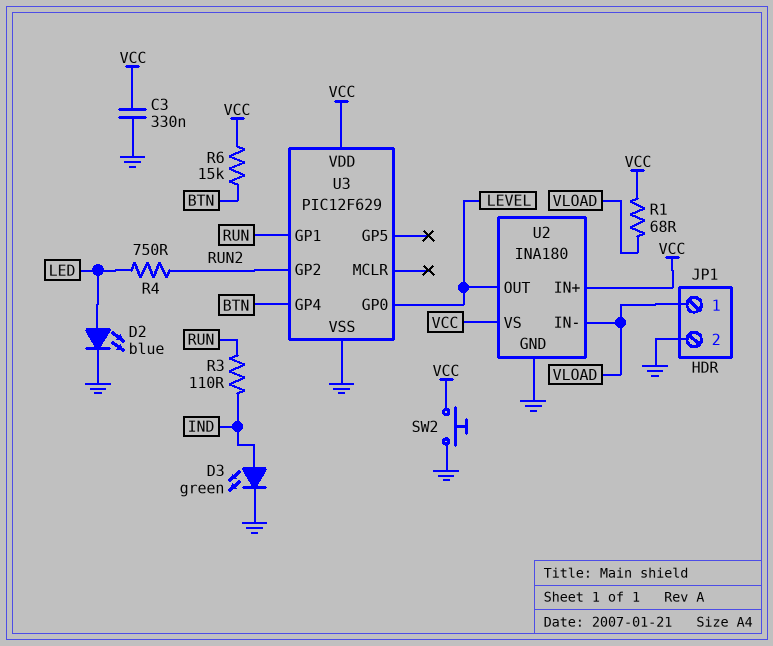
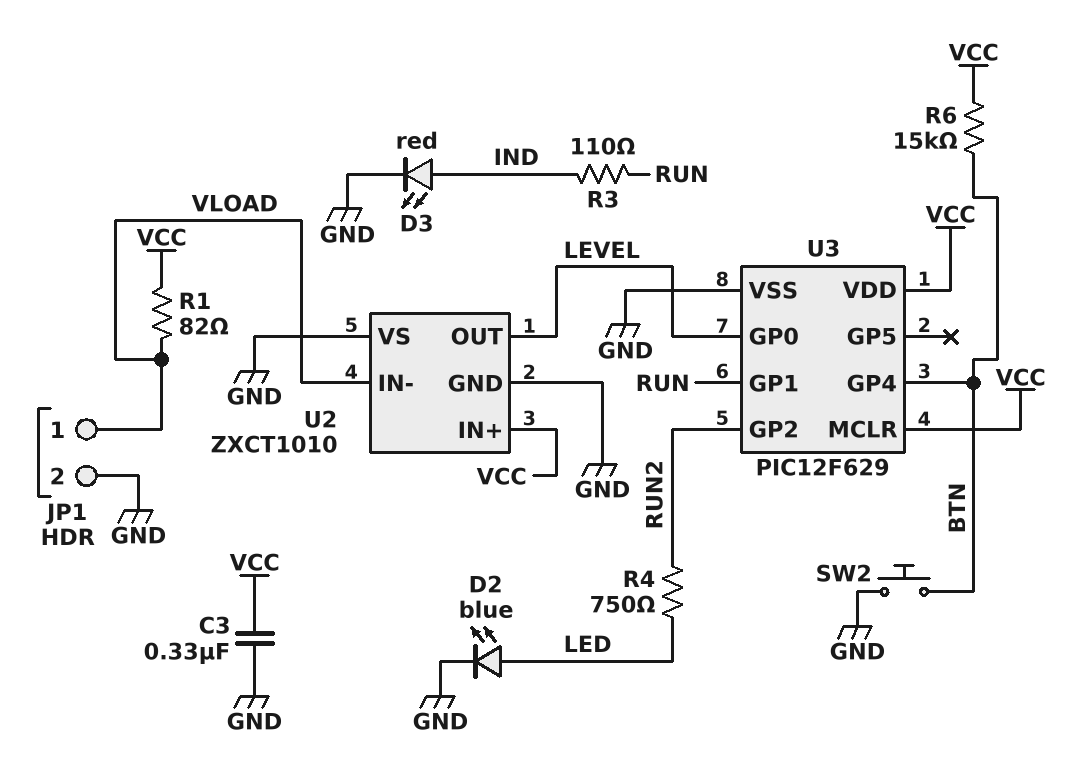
D3: LED green (A IND, K GND) -> LED red (A IND, K GND)
R1: 68 (VCC, VLOAD) -> 82 (VCC, VLOAD)
SW2: button (GND, VCC) -> button (BTN, GND)
U2: INA180 -> ZXCT1010
U2 pin VS: VCC -> GND
U3 pin MCLR: none -> VCC

